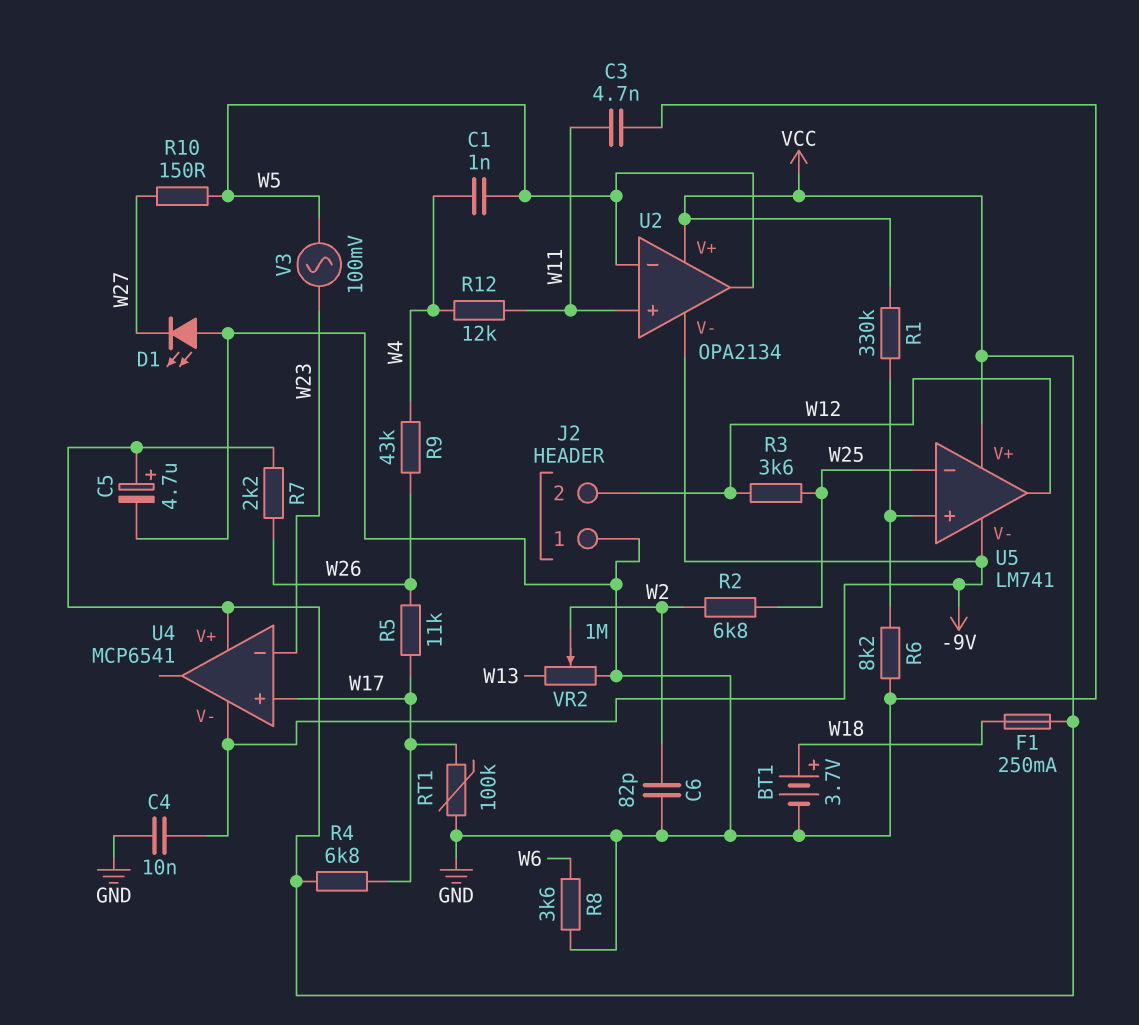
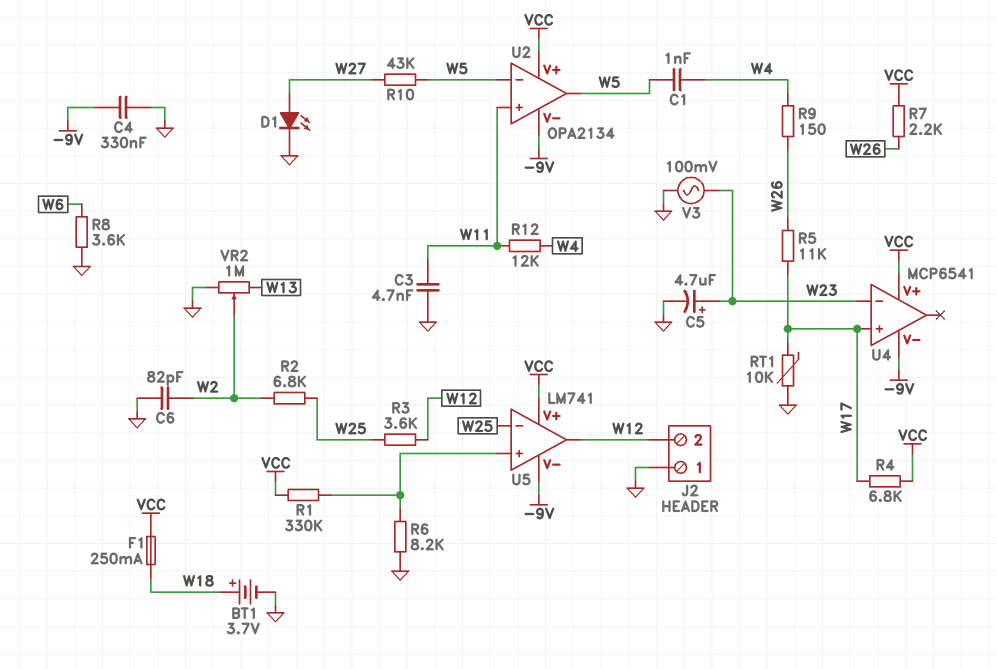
C4: 10nF (-9V, GND) -> 330nF (-9V, GND)
C5: 4.7uF (plus VCC, minus GND) -> 4.7uF (plus W23, minus GND)
D1: LED (A GND, K W27) -> LED (A W27, K GND)
R9: 43k (W4, W26) -> 150 (W4, W26)
R10: 150 (W5, W27) -> 43k (W5, W27)
RT1: 100k (GND, W17) -> 10k (GND, W17)
V3: AC 100mV (W5, W23) -> AC 100mV (GND, W23)

